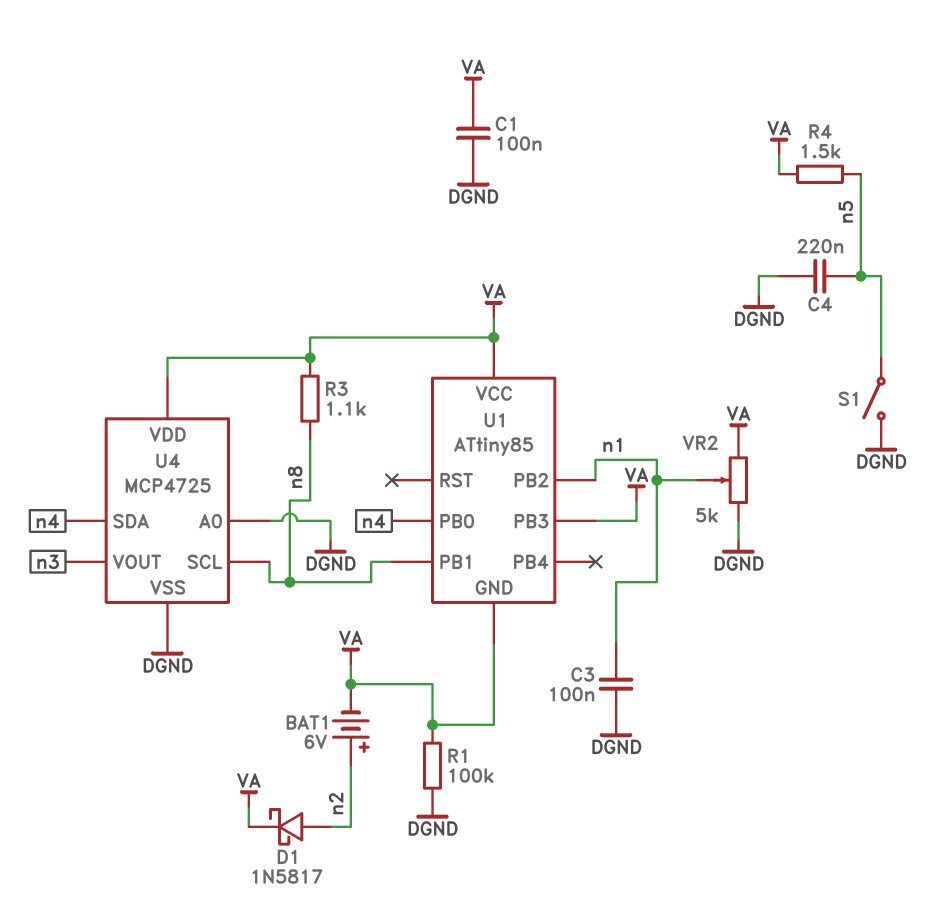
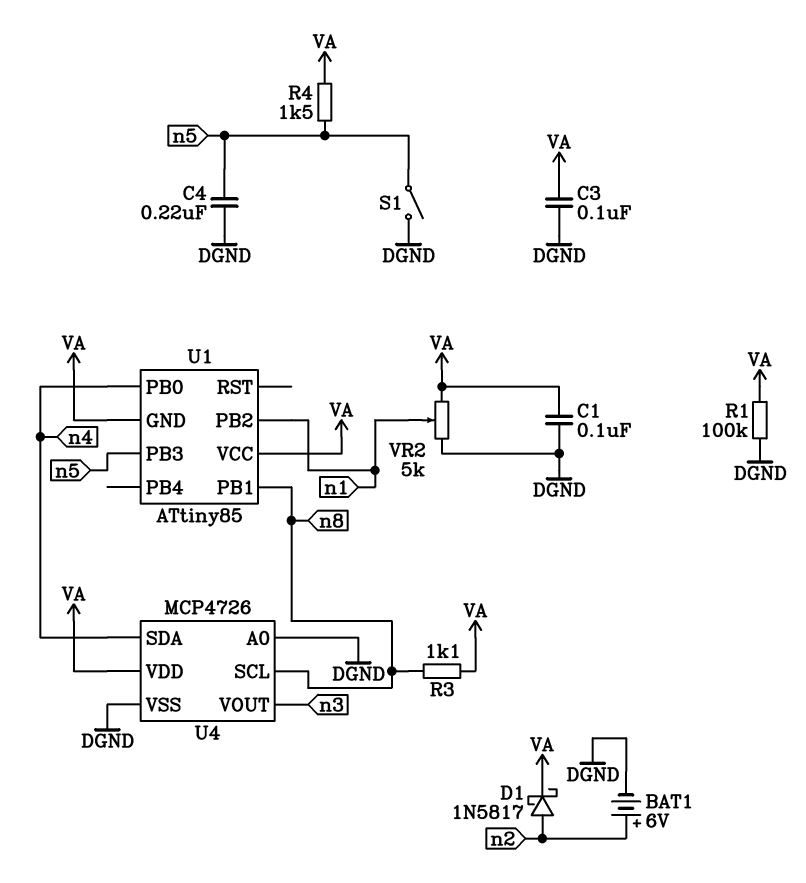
BAT1: 6V (plus n2, minus VA) -> 6V (plus n2, minus DGND)
C3: 100nF (DGND, n1) -> 100nF (DGND, VA)
U1 pin PB3: VA -> n5
U4: MCP4725 -> MCP4726

